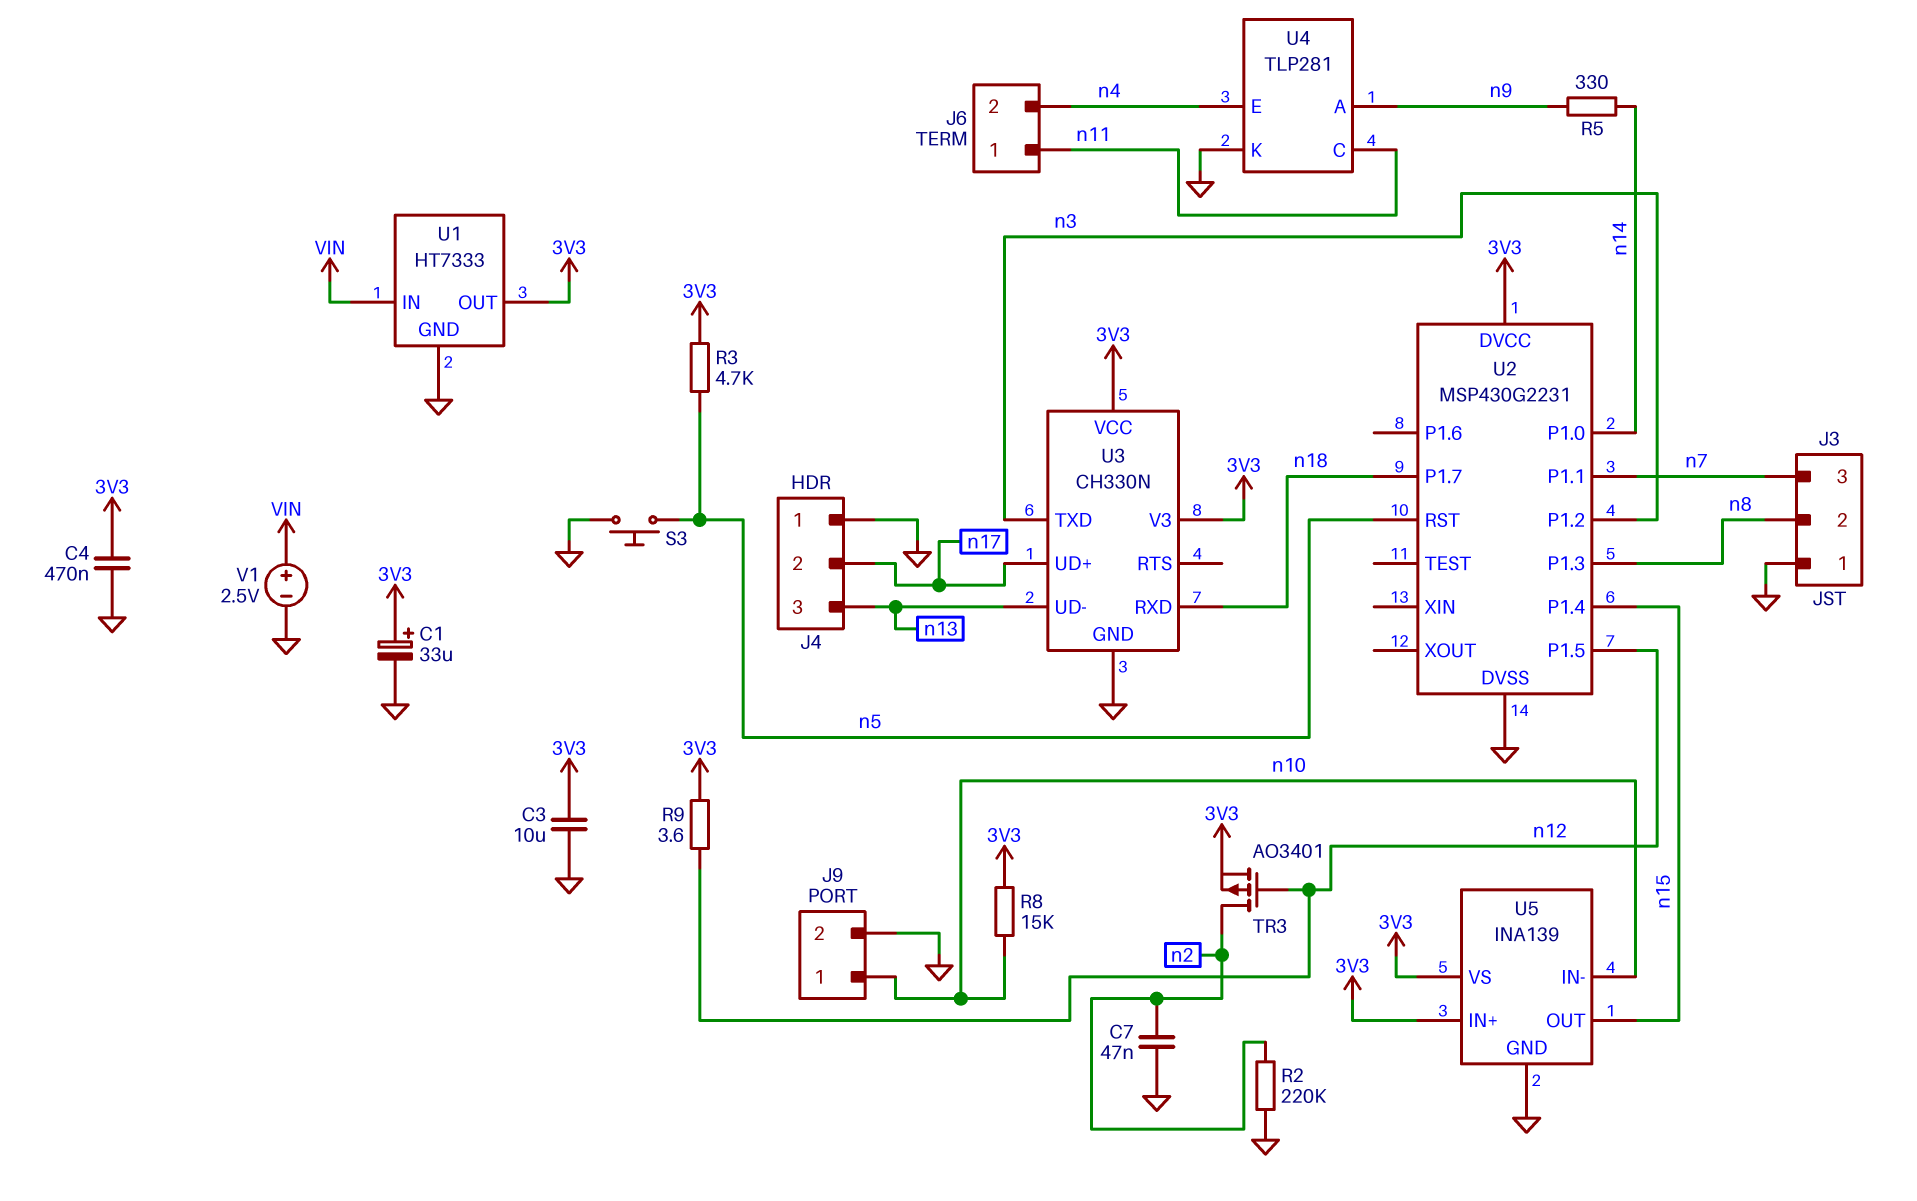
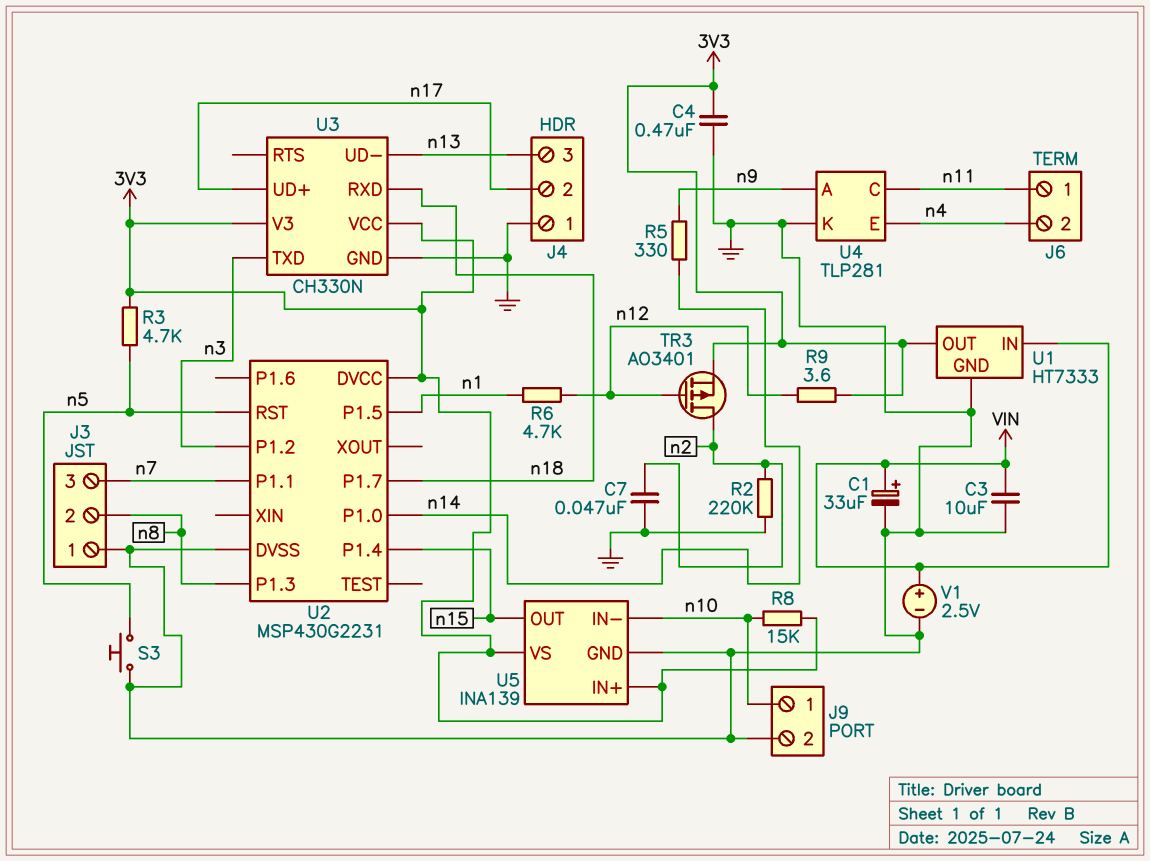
C1: 33uF (plus 3V3, minus GND) -> 33uF (plus VIN, minus GND)
C3: 10uF (3V3, GND) -> 10uF (GND, VIN)
R6: none -> 4.7k (n1, n12)
U2 pin P1.5: n12 -> n1

